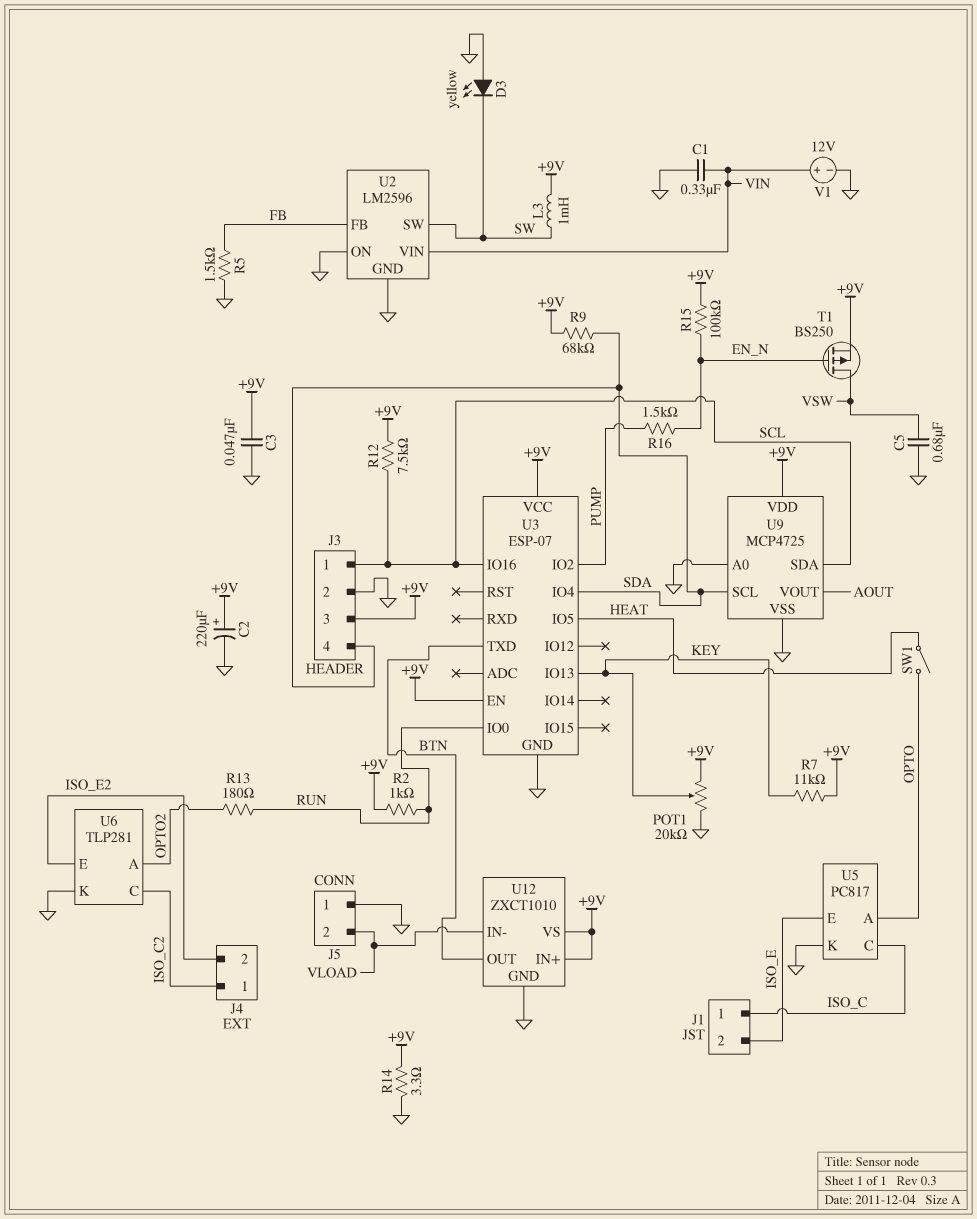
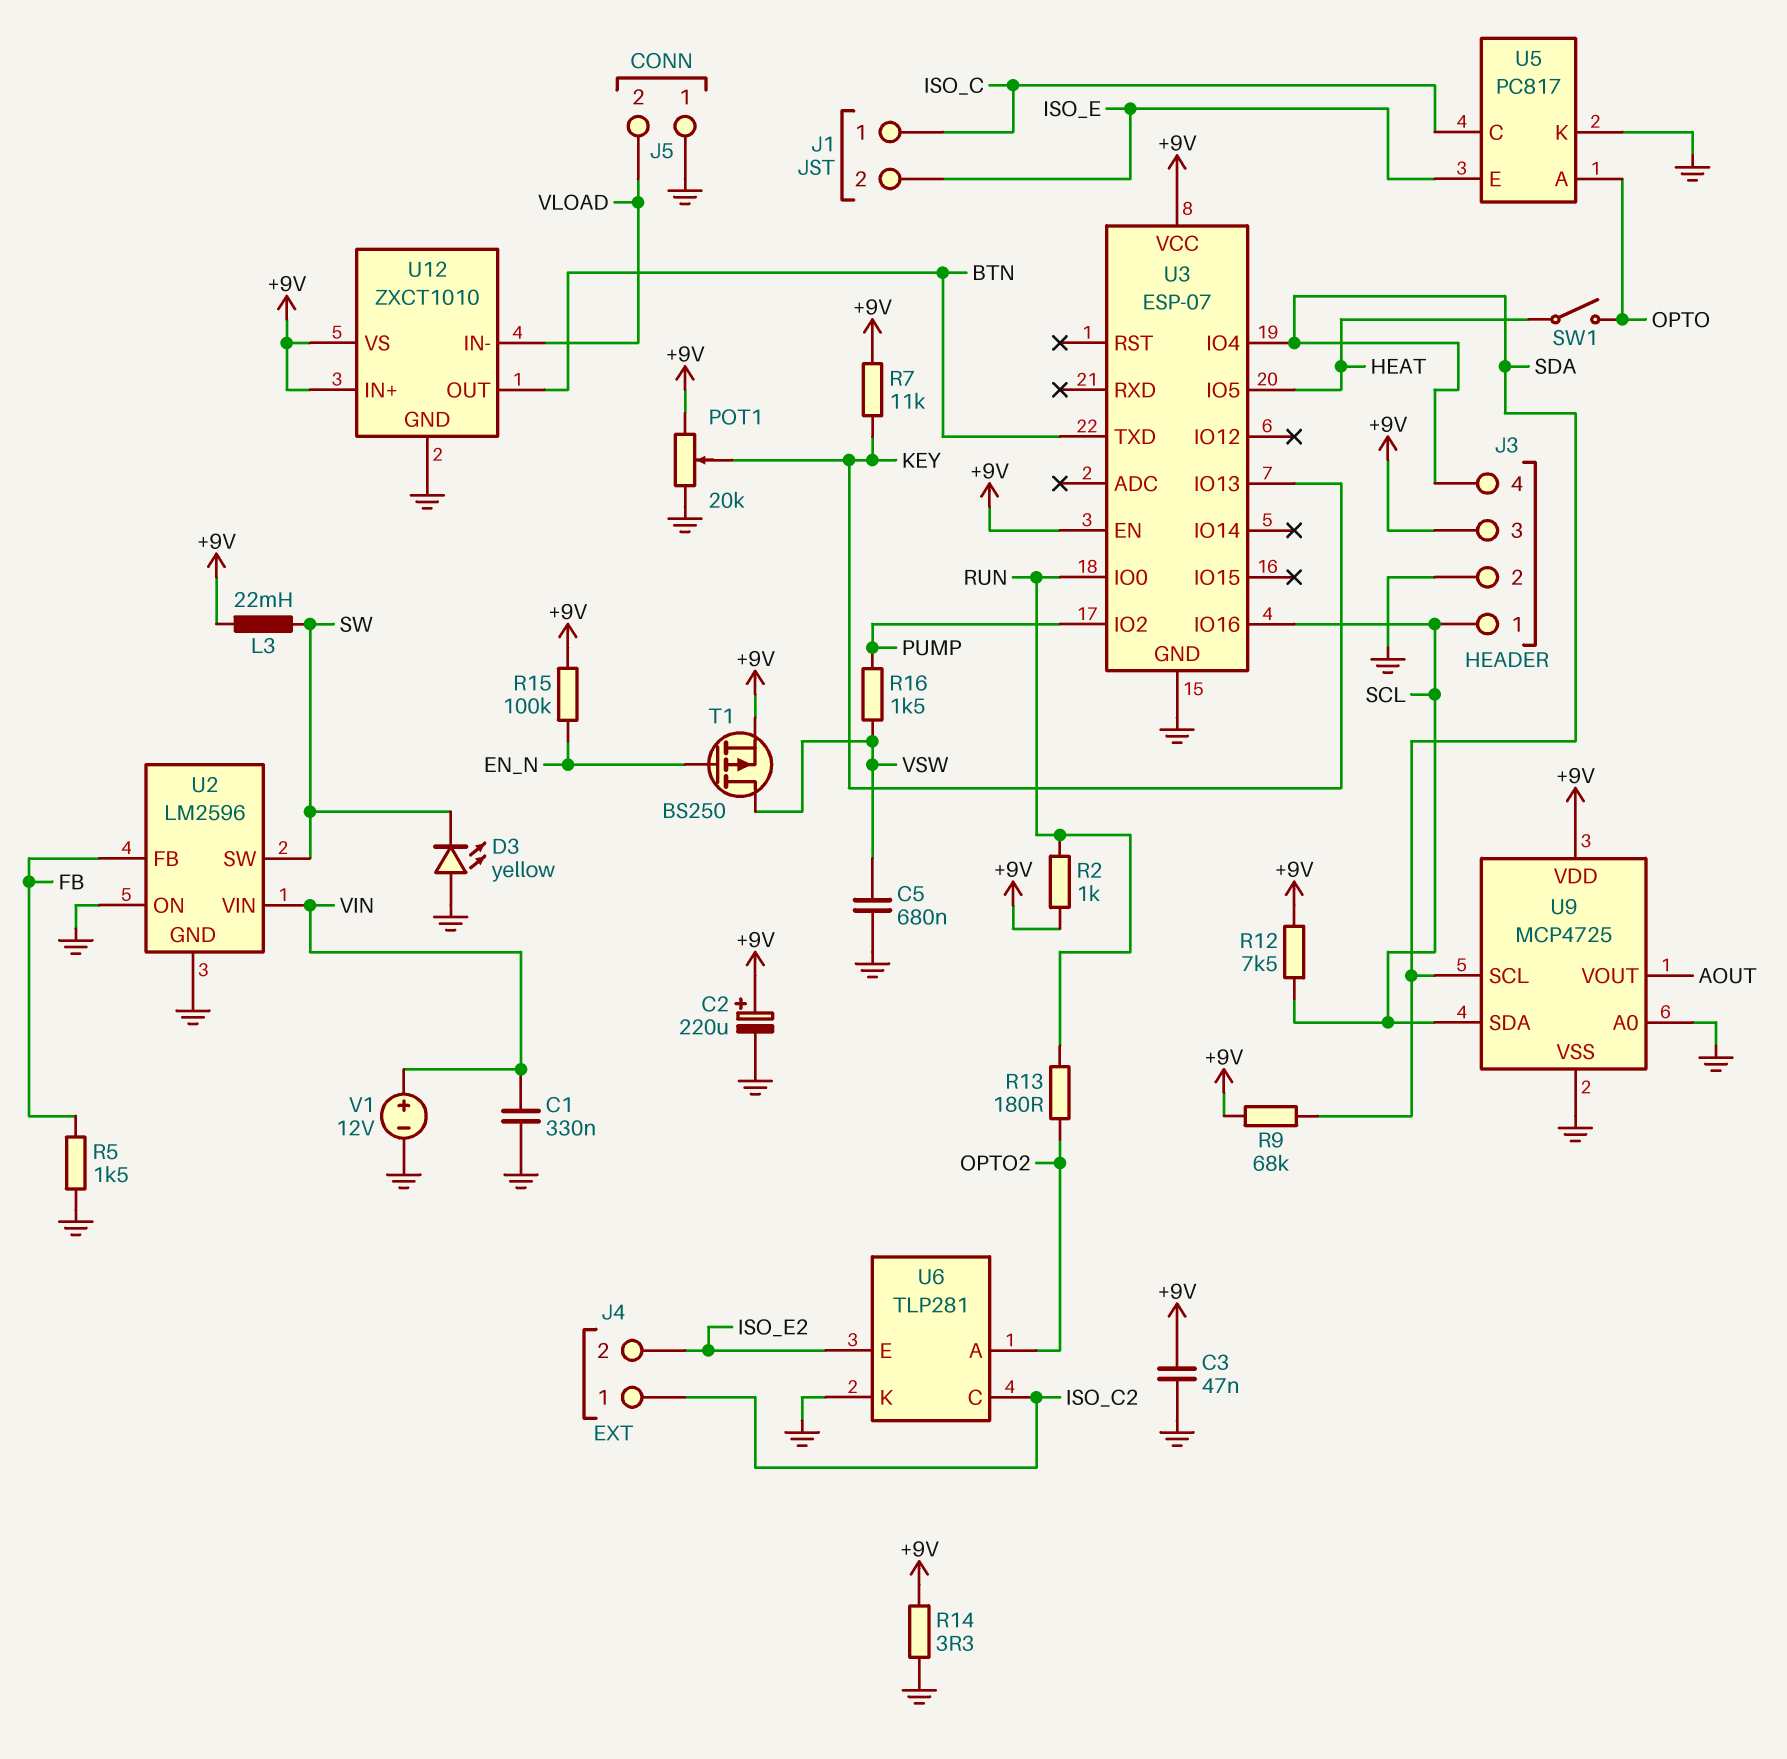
L3: 1mH (+9V, SW) -> 22mH (+9V, SW)
R16: 1.5k (EN_N, PUMP) -> 1.5k (PUMP, VSW)

